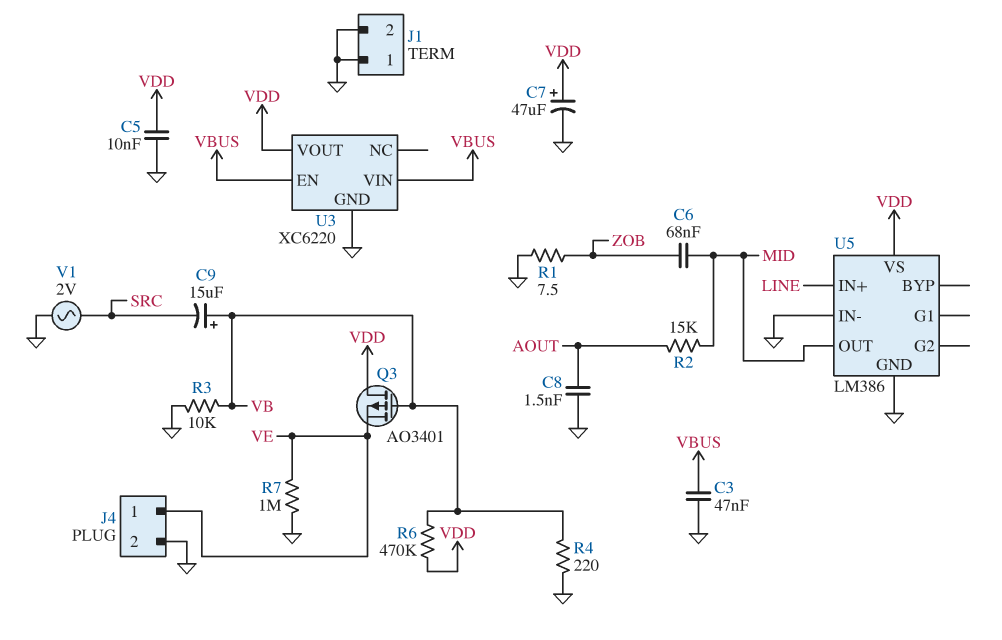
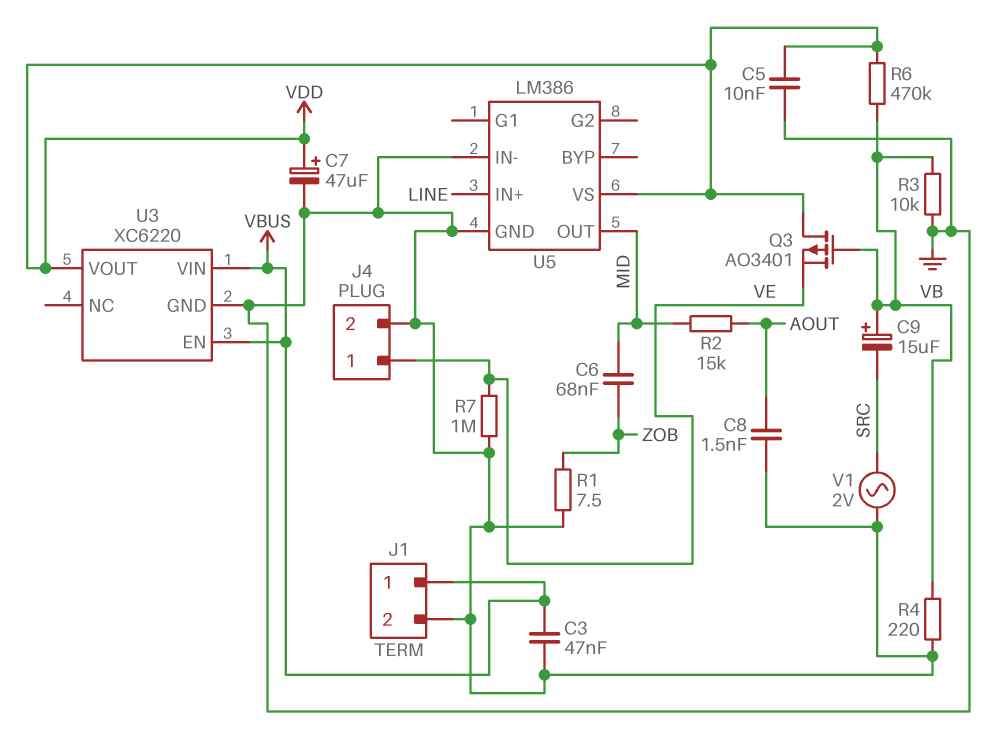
J1 pin 1: GND -> VBUS

